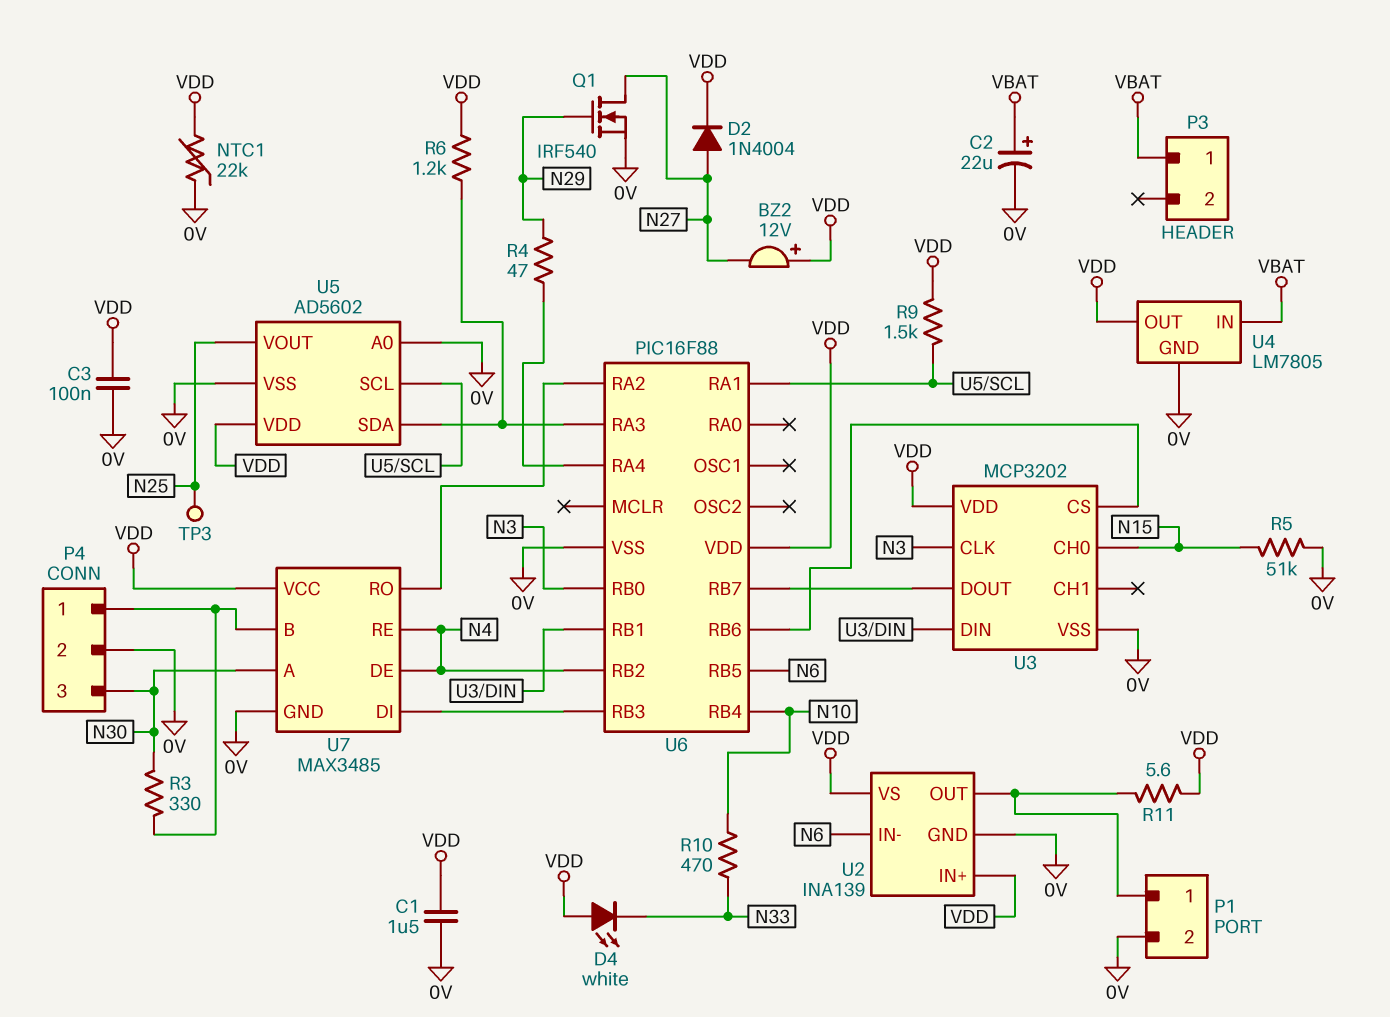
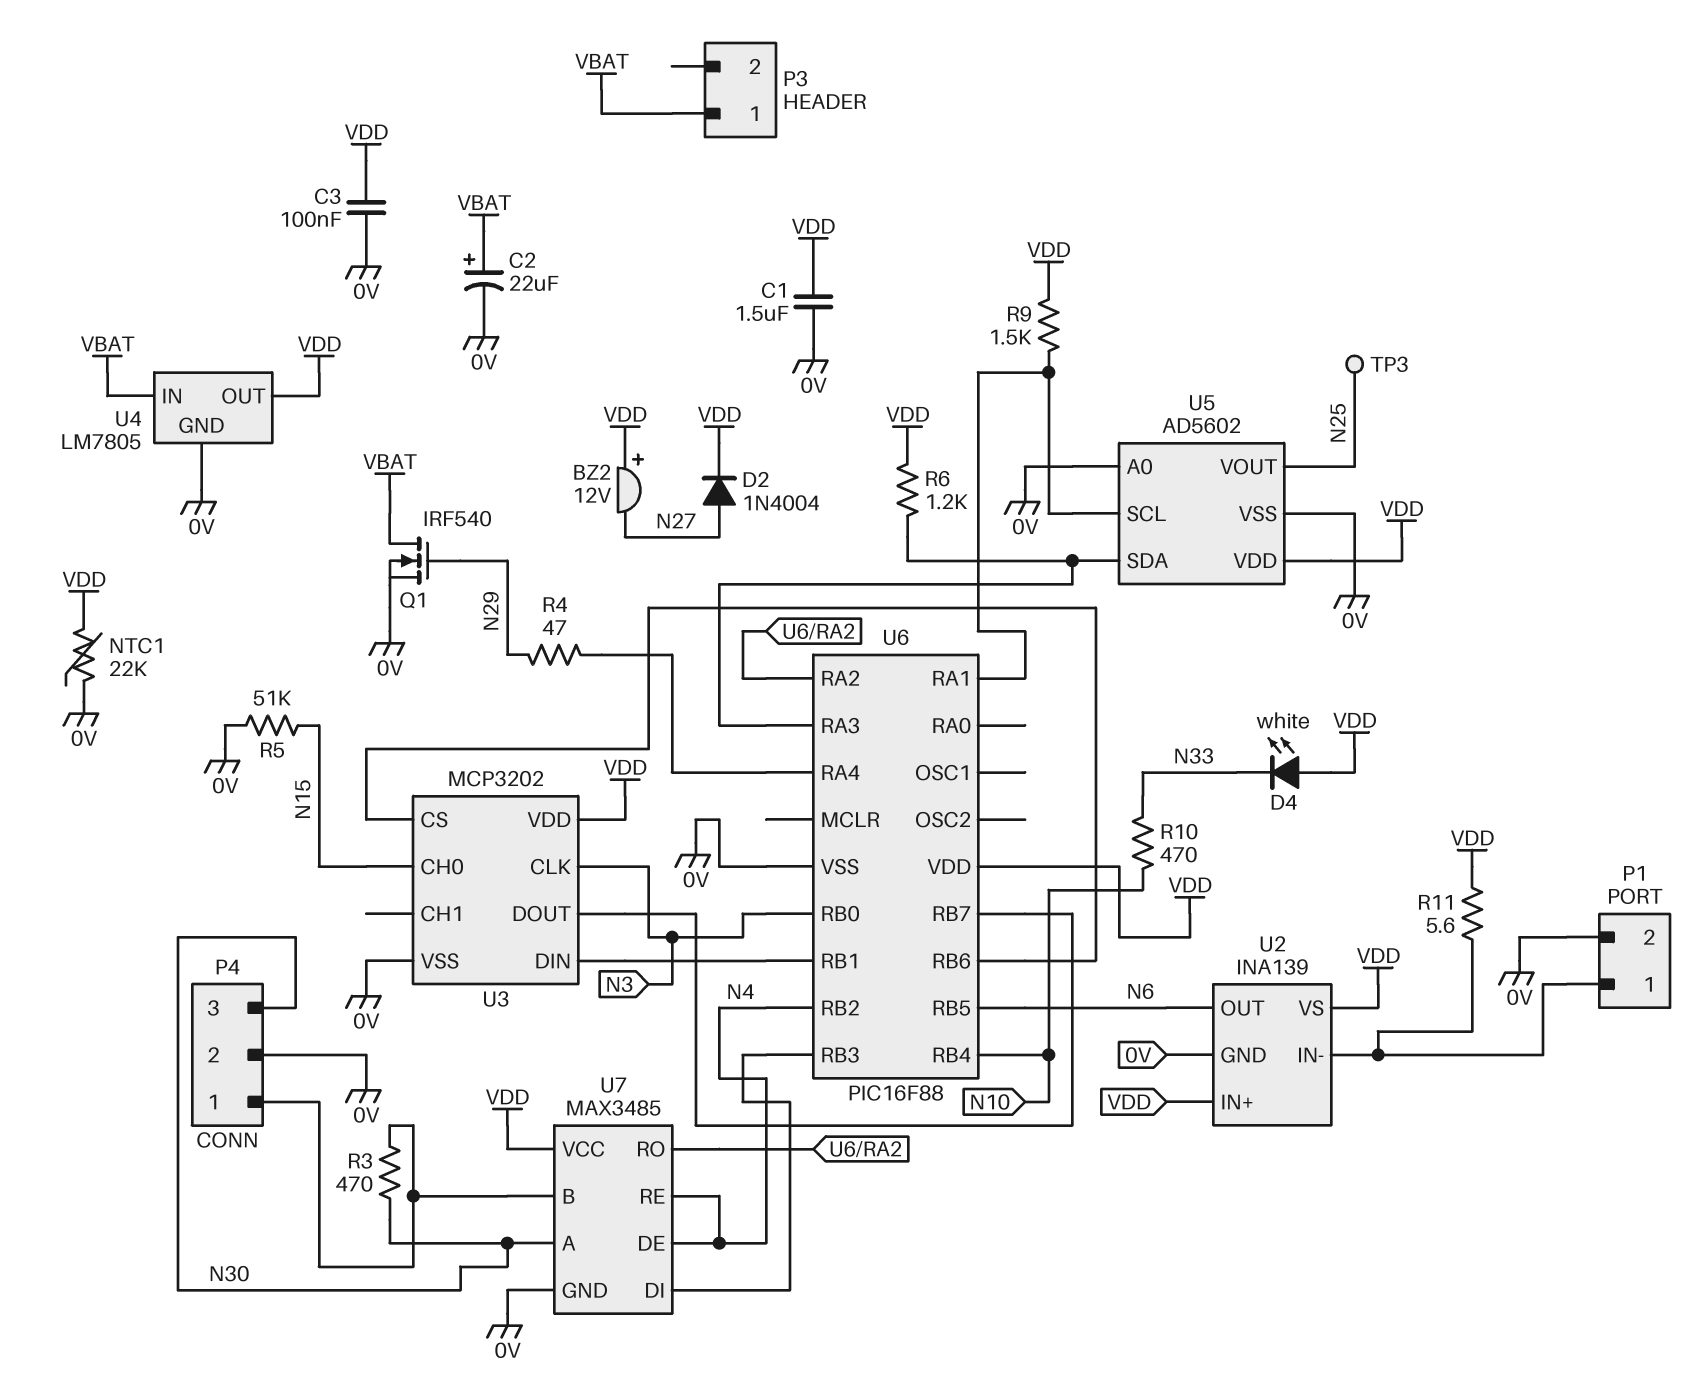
Q1: NMOS IRF540 (G N29, D N27, S 0V) -> NMOS IRF540 (G N29, D VBAT, S 0V)
R3: 330 (N30, P4/1) -> 470 (N30, P4/1)
U2 pin IN-: N6 -> P1/1
U2 pin OUT: P1/1 -> N6

